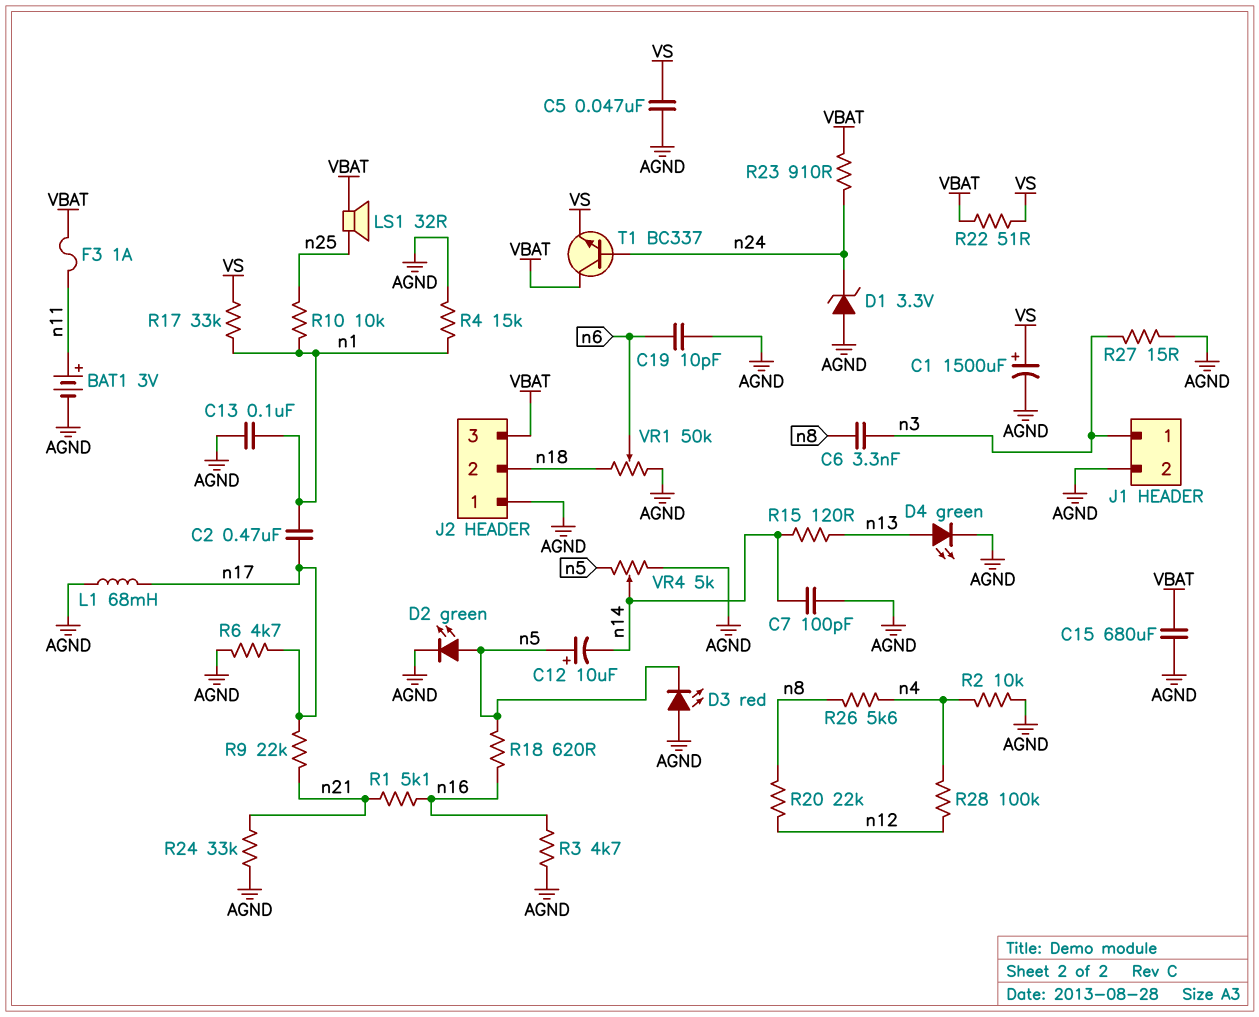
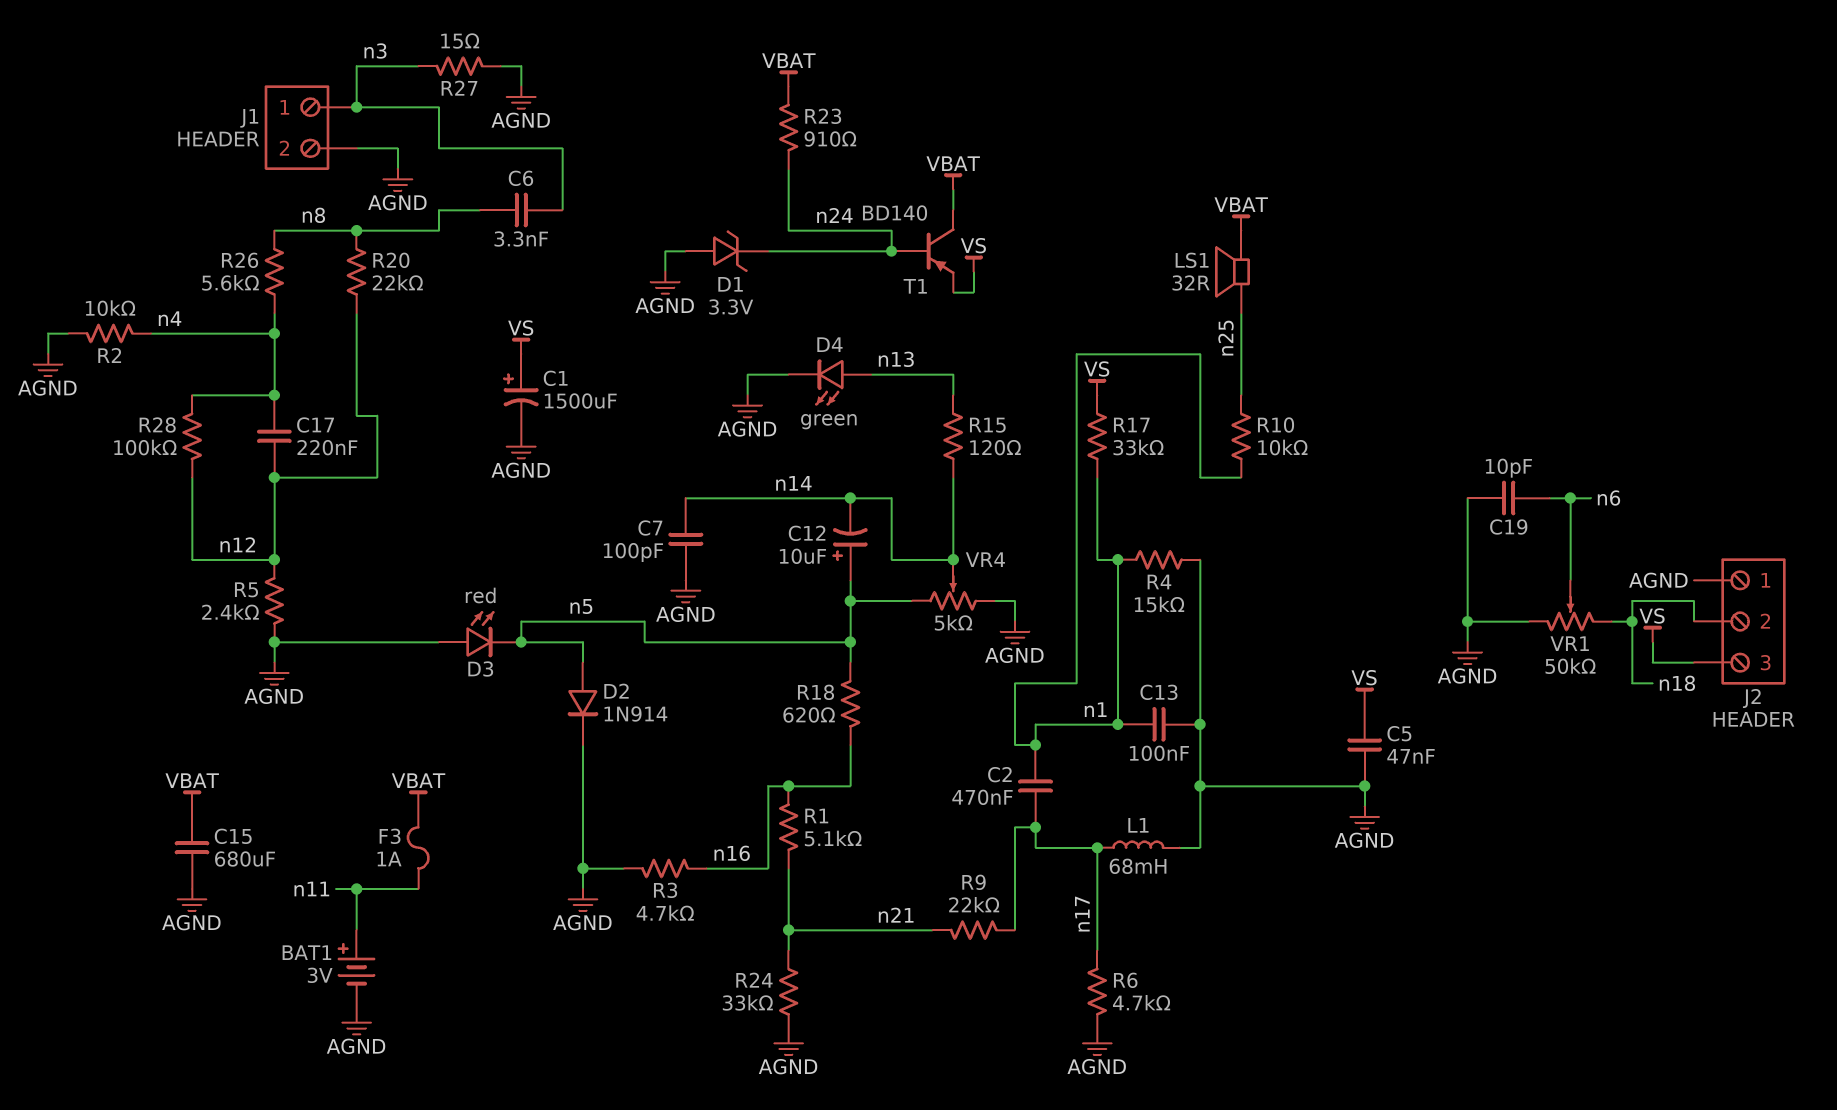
C17: none -> 220nF (n4, n12)
D2: LED green (A n5, K AGND) -> diode 1N914 (A n5, K AGND)
J2 pin 3: VBAT -> VS
R5: none -> 2.4k (AGND, n12)
R22: 51 (VBAT, VS) -> none
T1: NPN BC337 (B n24, C VBAT, E VS) -> PNP BD140 (B n24, C VBAT, E VS)

